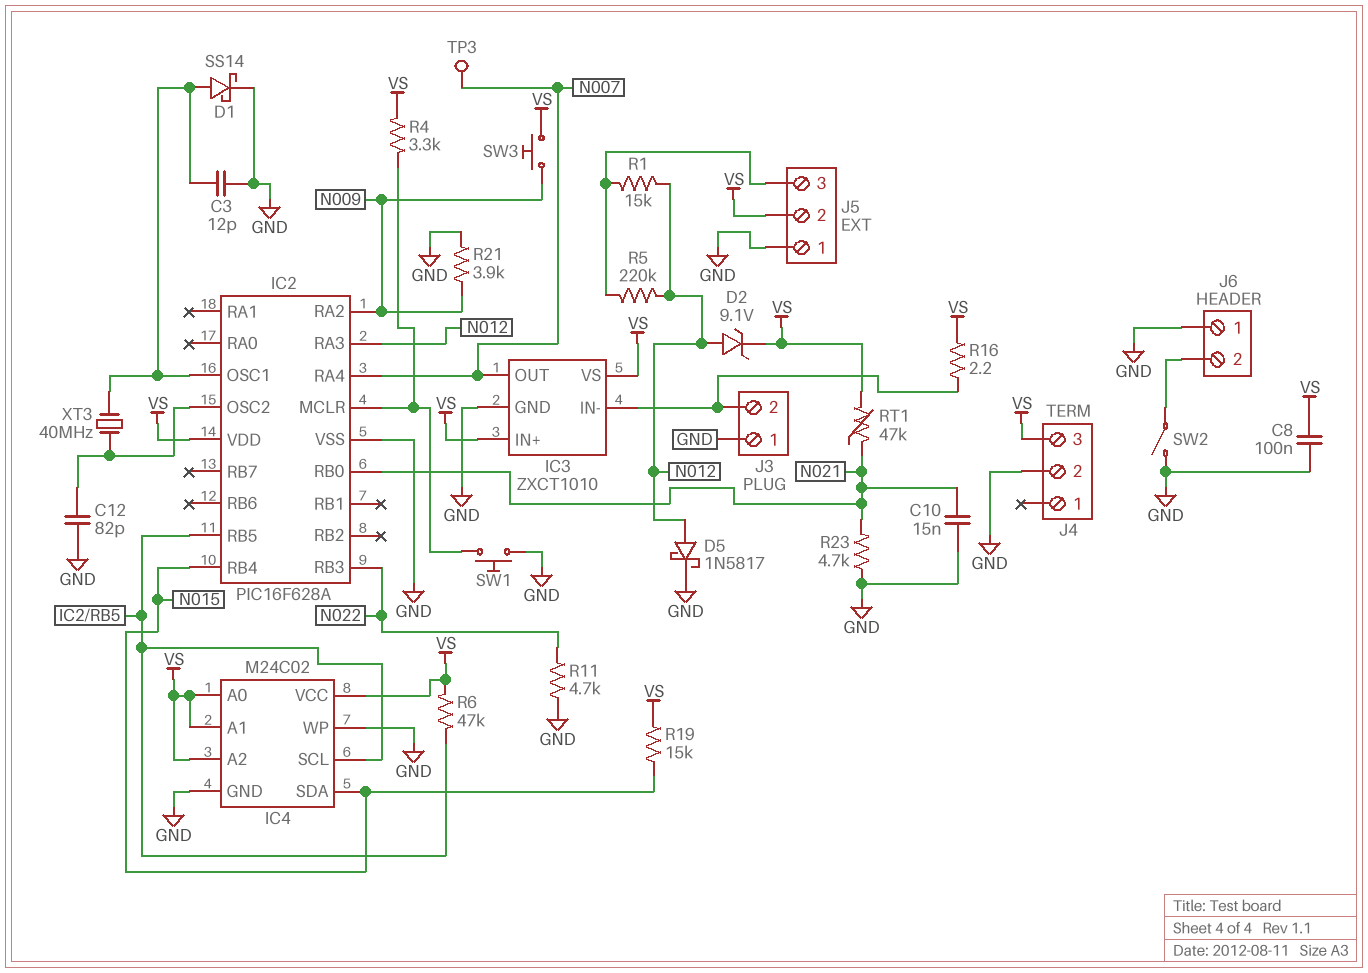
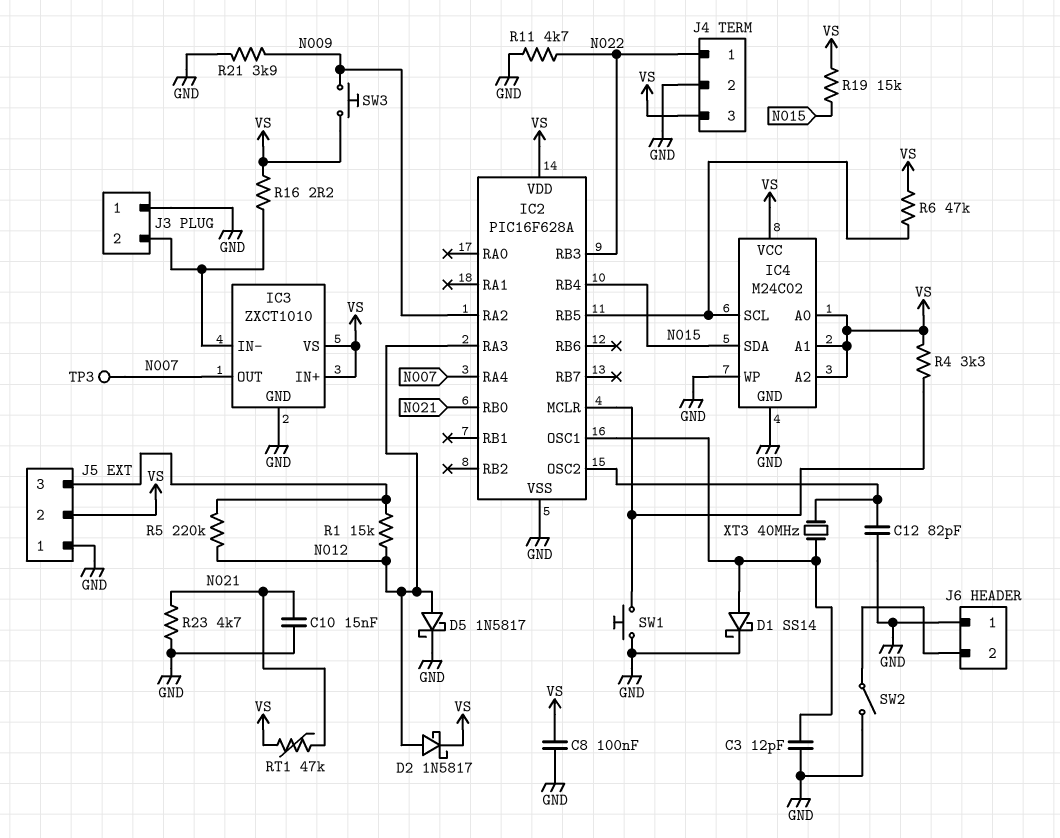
D2: zener 9.1V (A N012, K VS) -> schottky 1N5817 (A N012, K VS)
J4 pin 1: none -> N022

